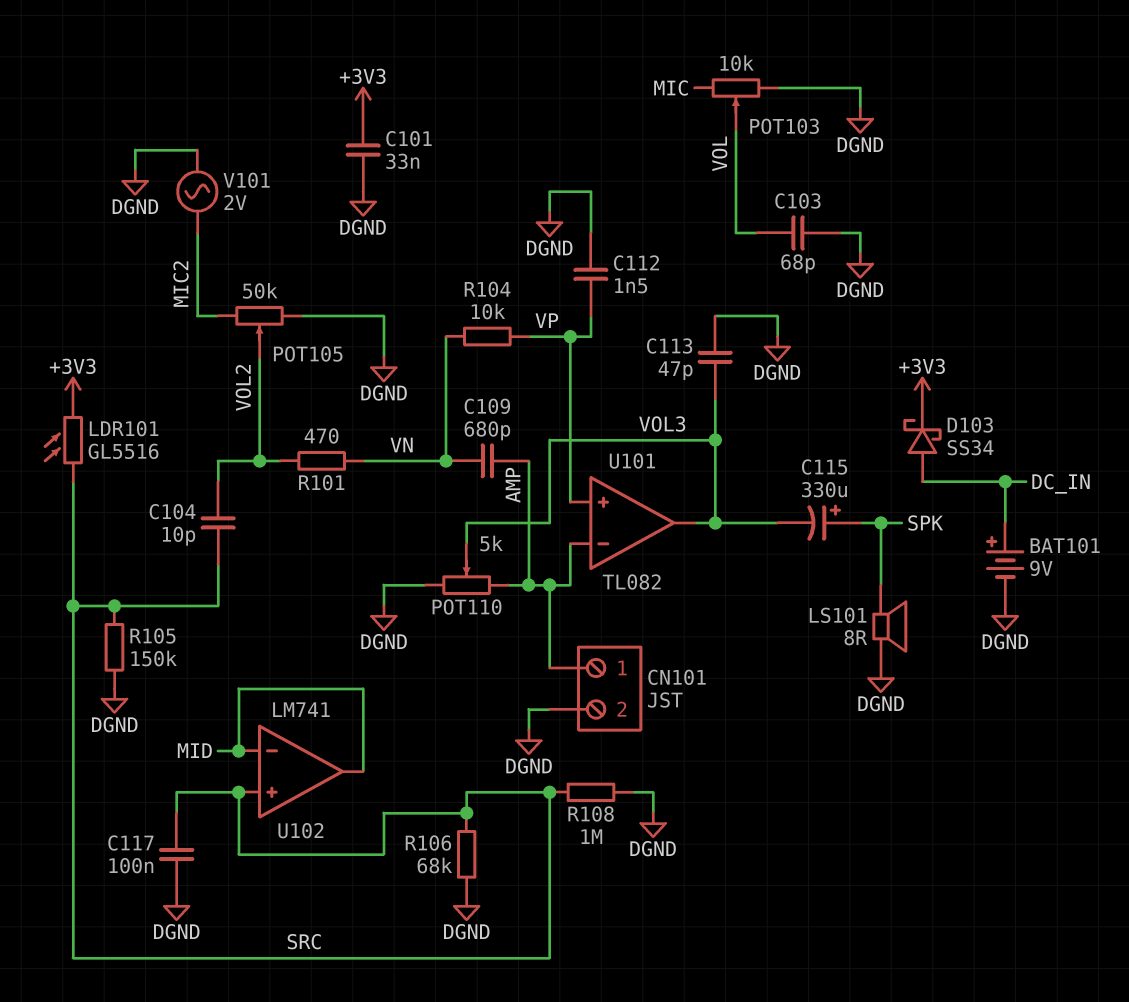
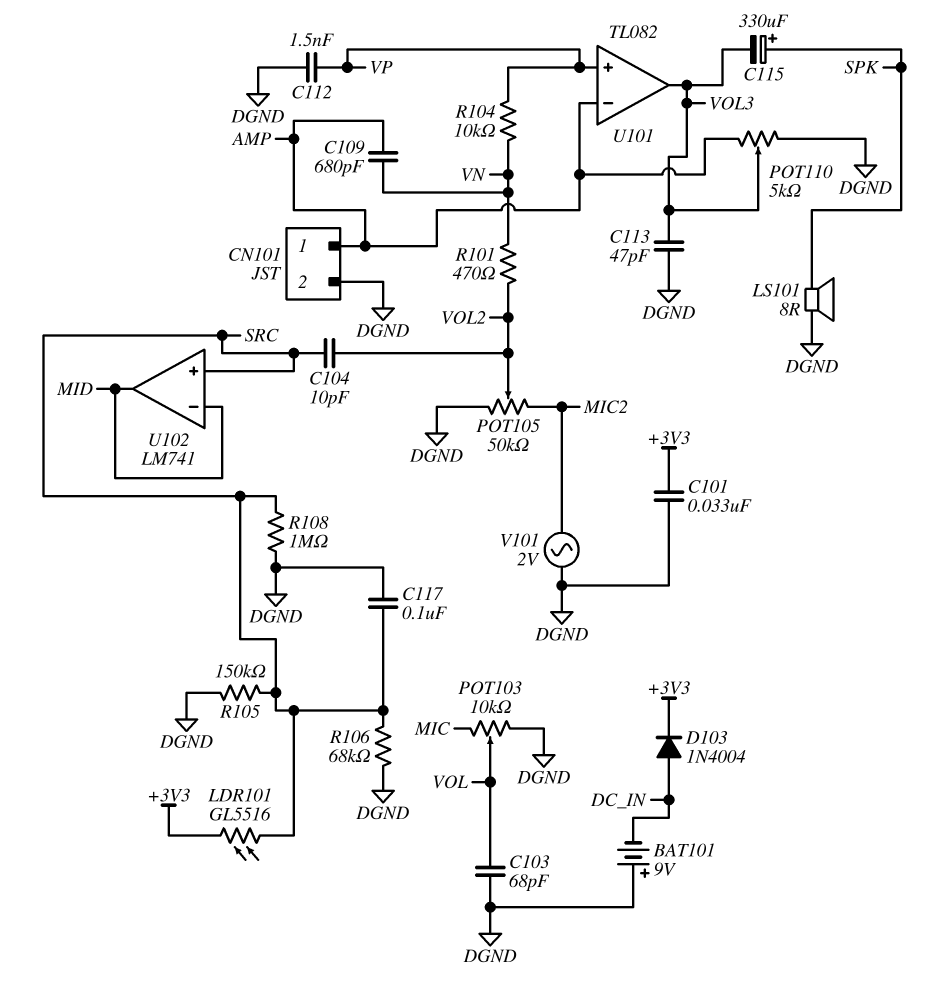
BAT101: 9V (plus DC_IN, minus DGND) -> 9V (plus DGND, minus DC_IN)
D103: schottky SS34 (A DC_IN, K +3V3) -> diode 1N4004 (A DC_IN, K +3V3)

